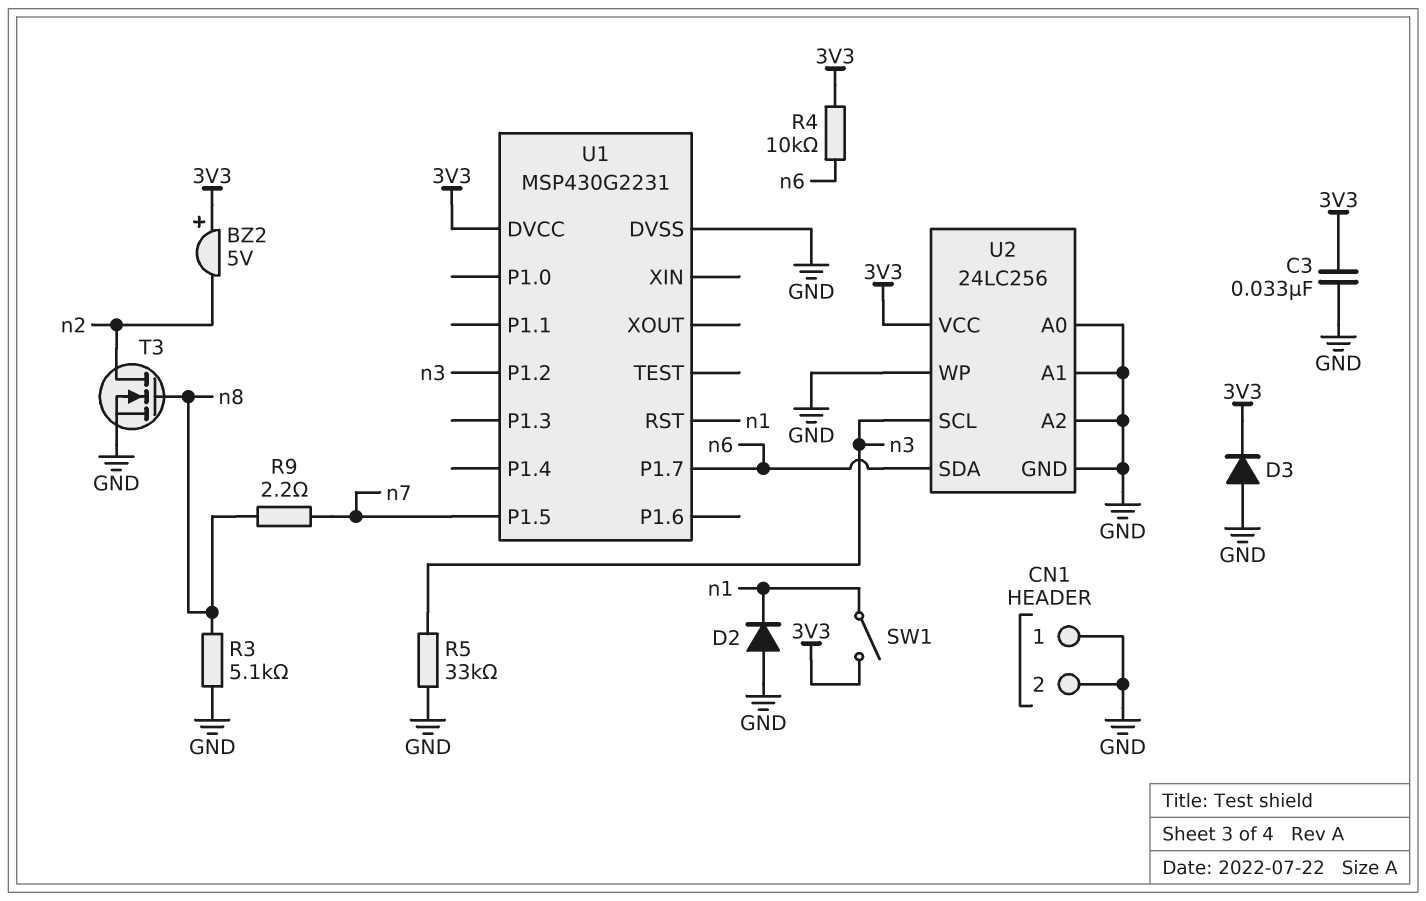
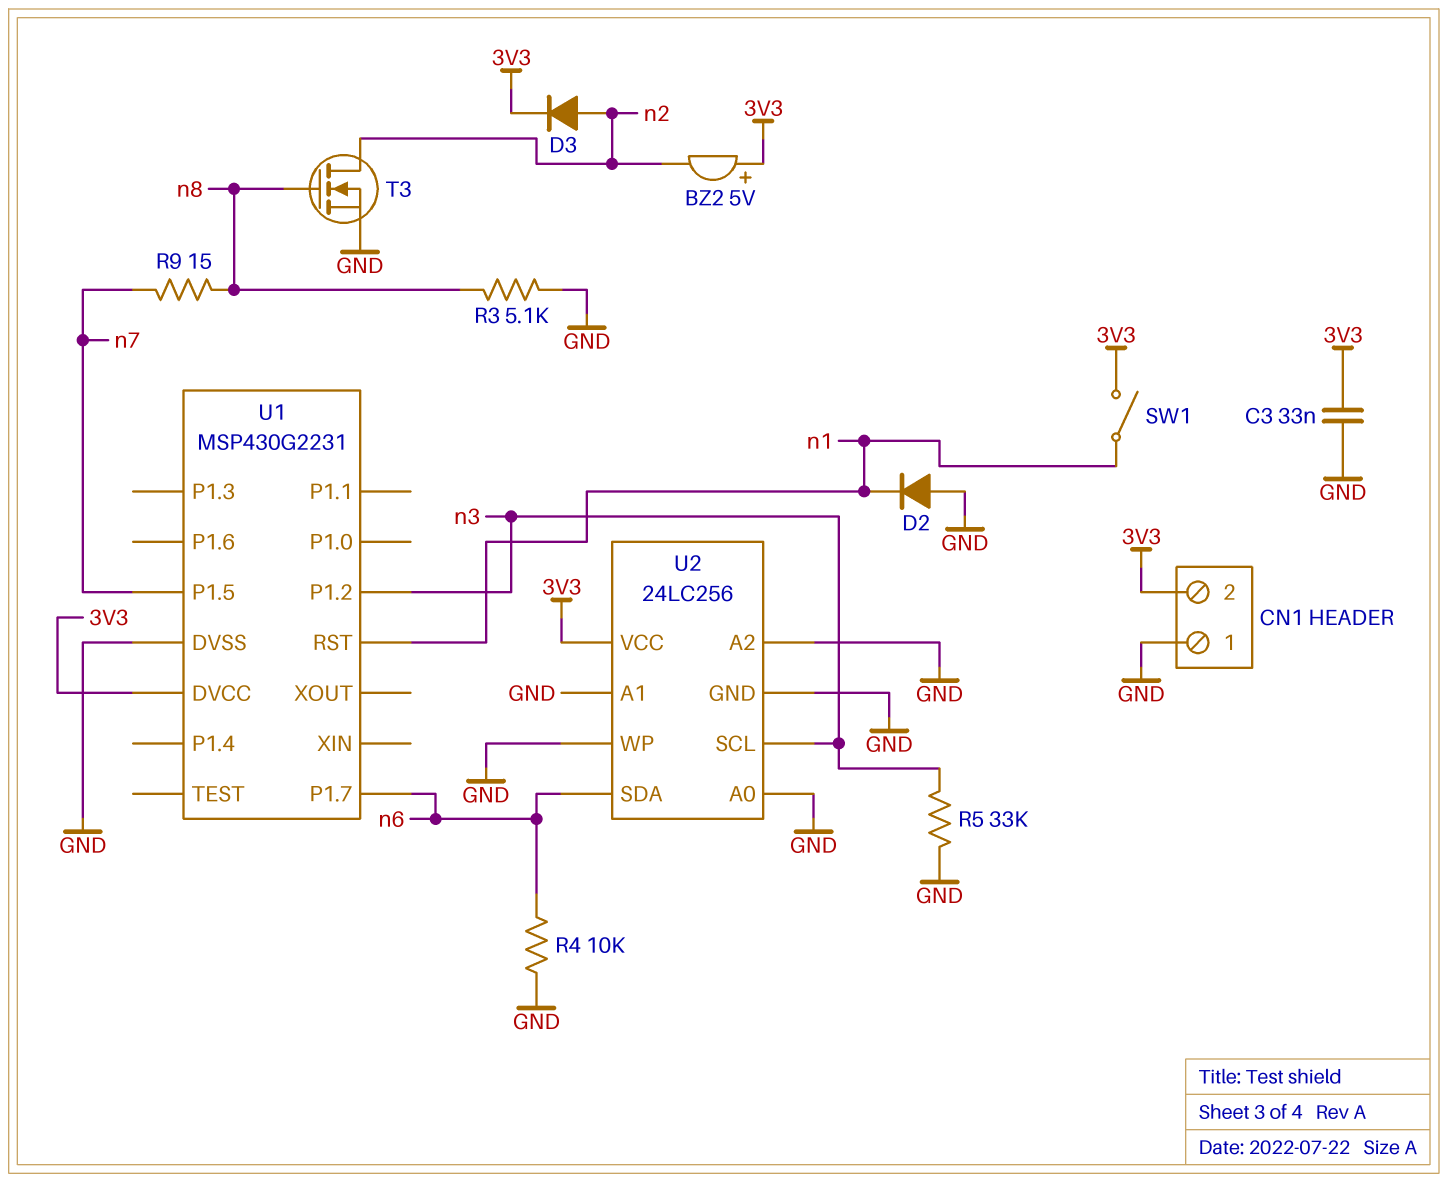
CN1 pin 2: GND -> 3V3
D3: diode (A GND, K 3V3) -> diode (A n2, K 3V3)
R4: 10k (3V3, n6) -> 10k (GND, n6)
R9: 2.2 (n7, n8) -> 15 (n7, n8)

